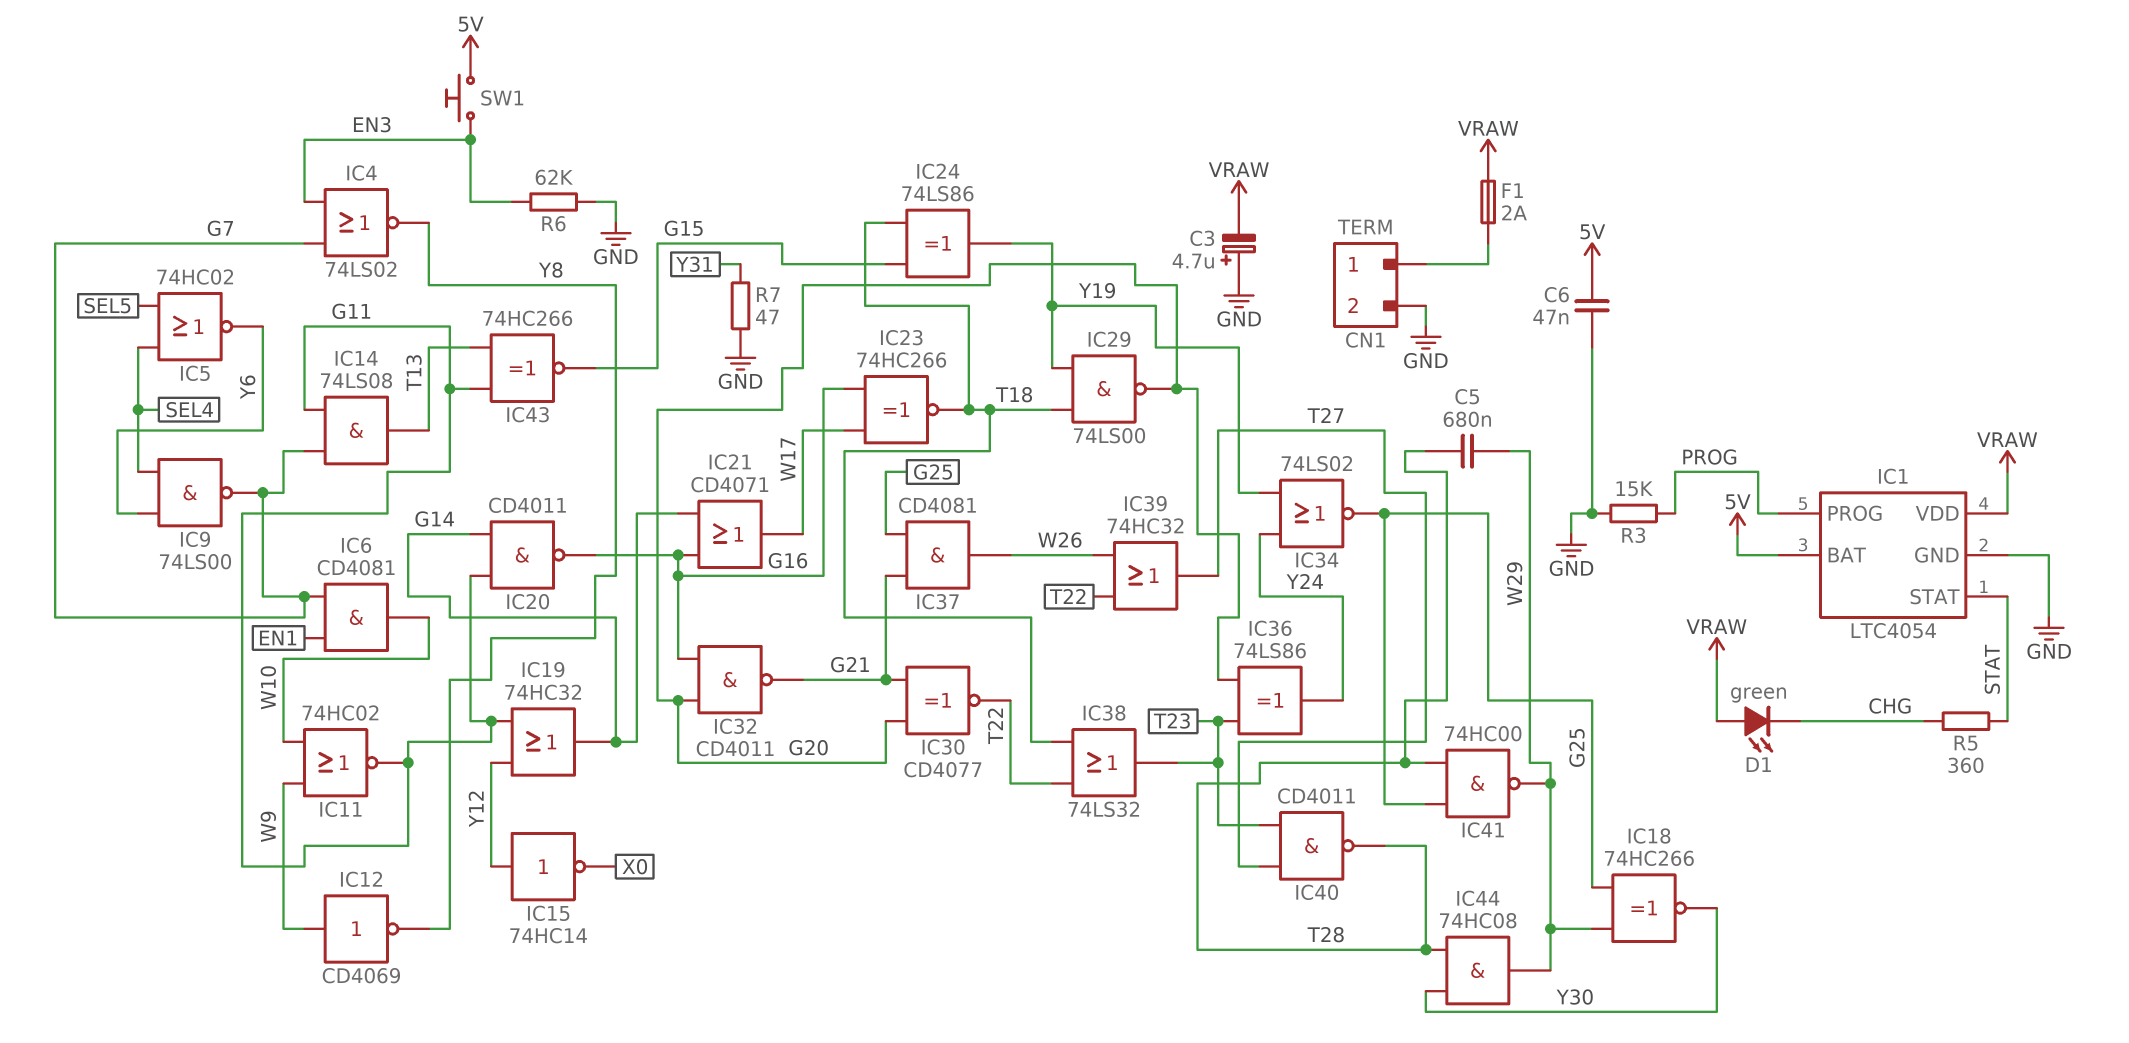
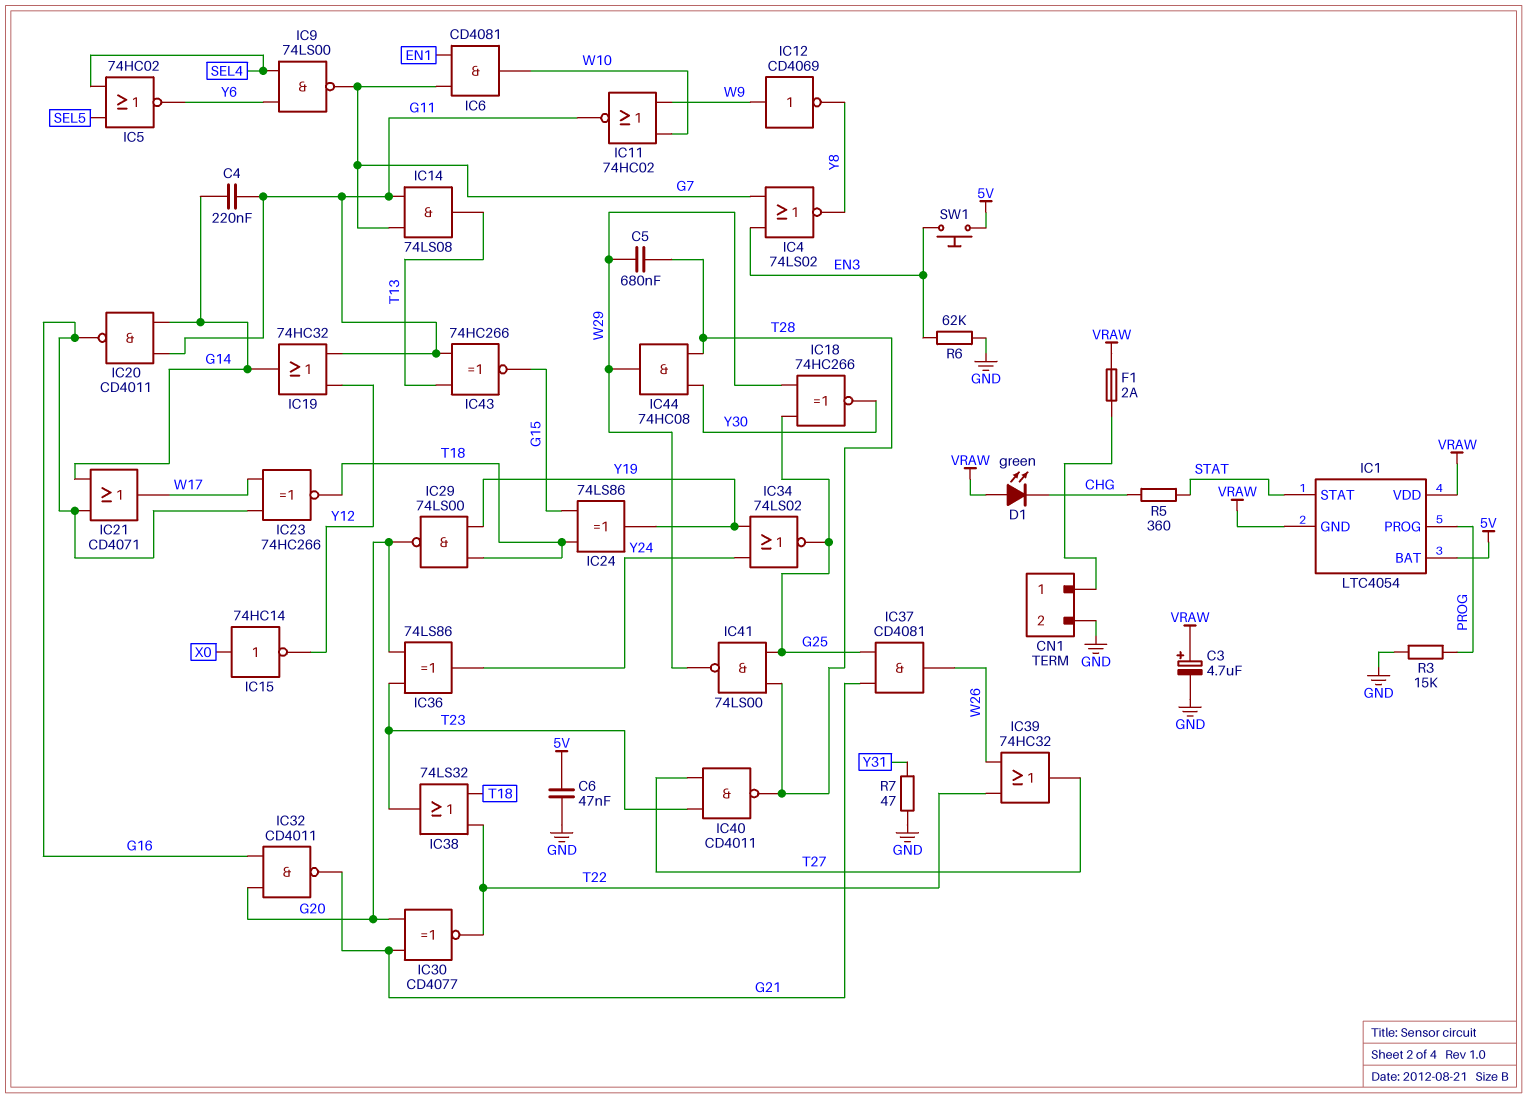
C3: 4.7uF (plus GND, minus VRAW) -> 4.7uF (plus VRAW, minus GND)
C4: none -> 220nF (G11, G14)
IC1 pin GND: GND -> VRAW
IC15: NOT 74HC14 (in Y12, out X0) -> NOT 74HC14 (in X0, out Y12)
IC41: NAND 74HC00 (in G25, in T28, out W29) -> NAND 74LS00 (in G25, in T28, out W29)

